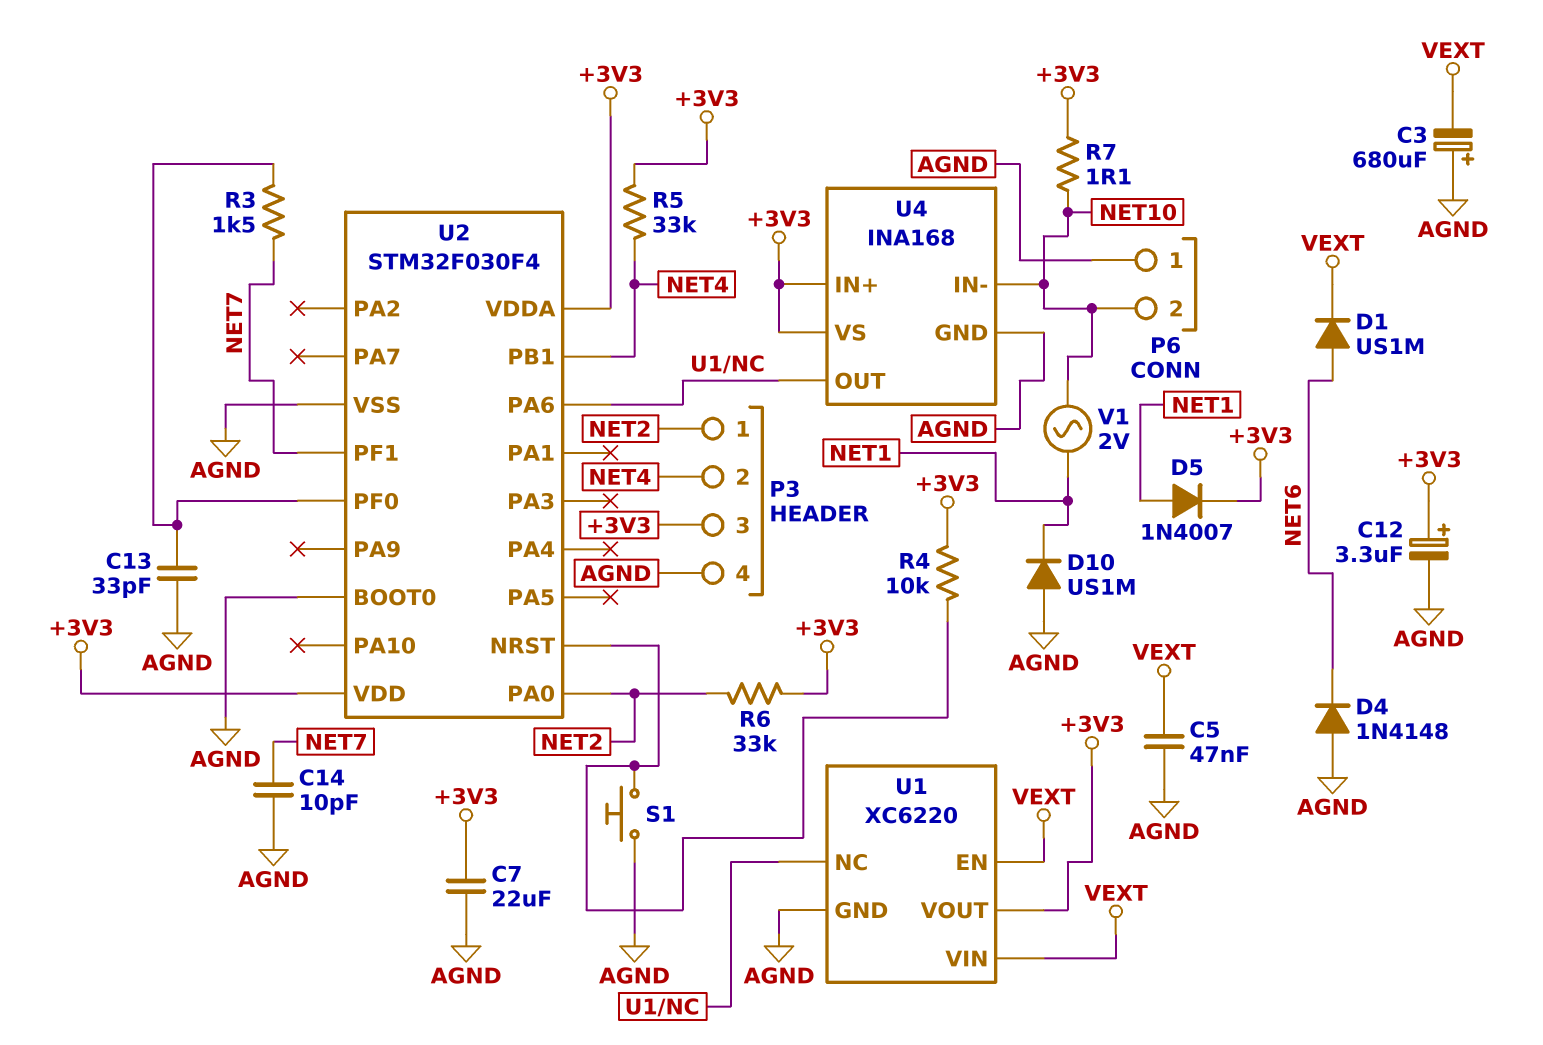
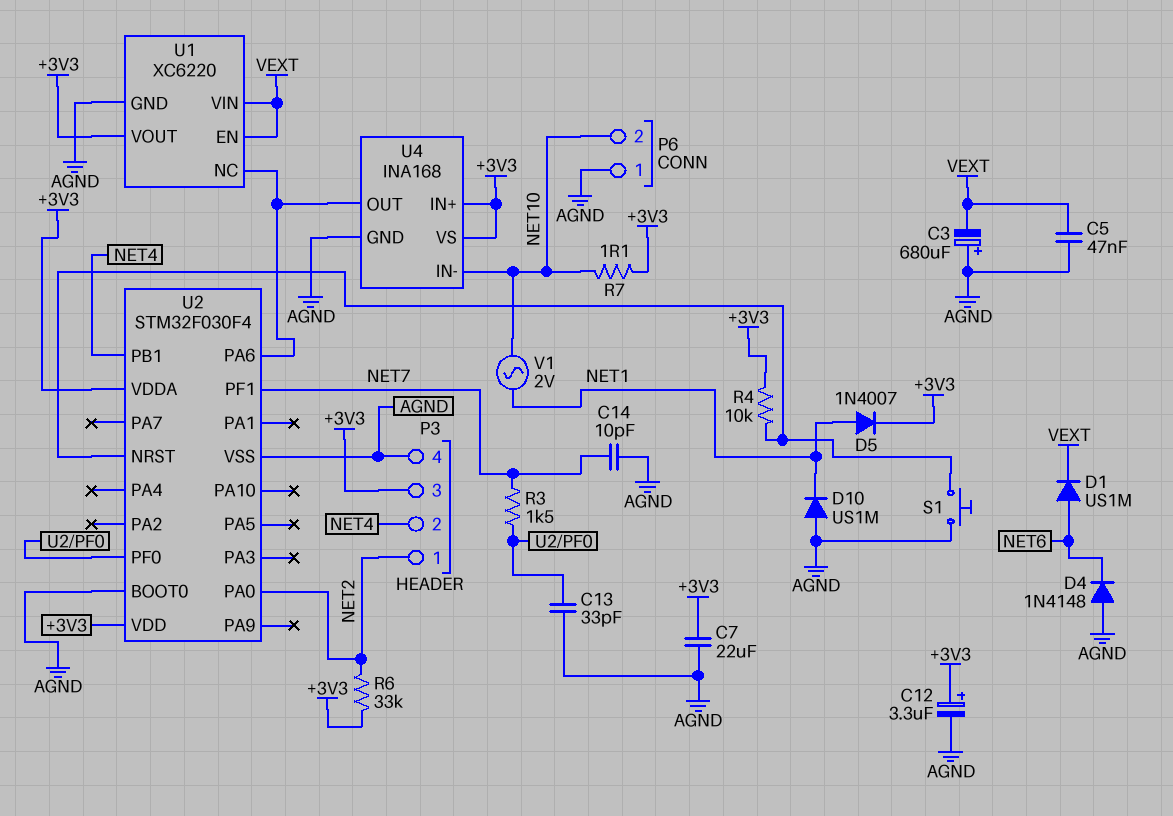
R5: 33k (+3V3, NET4) -> none

